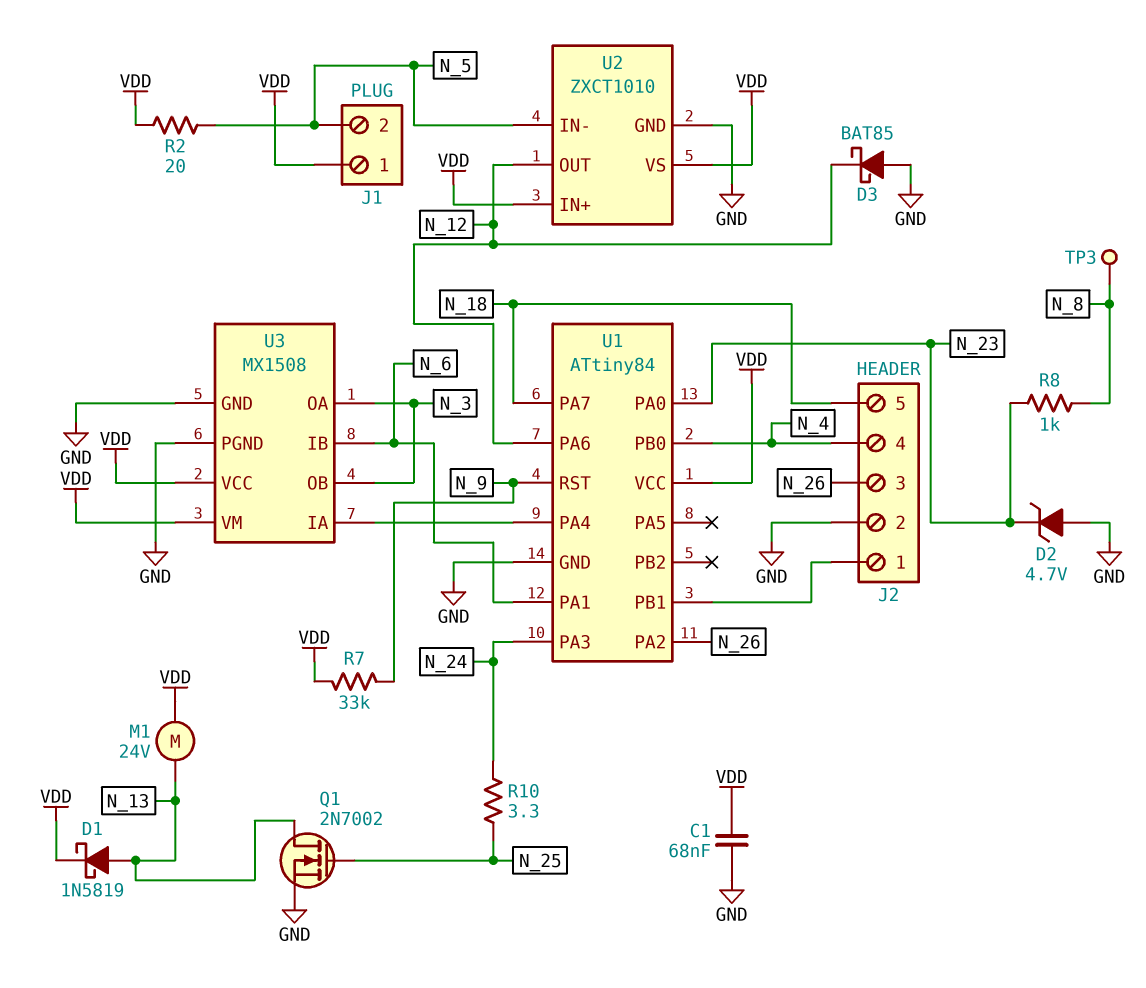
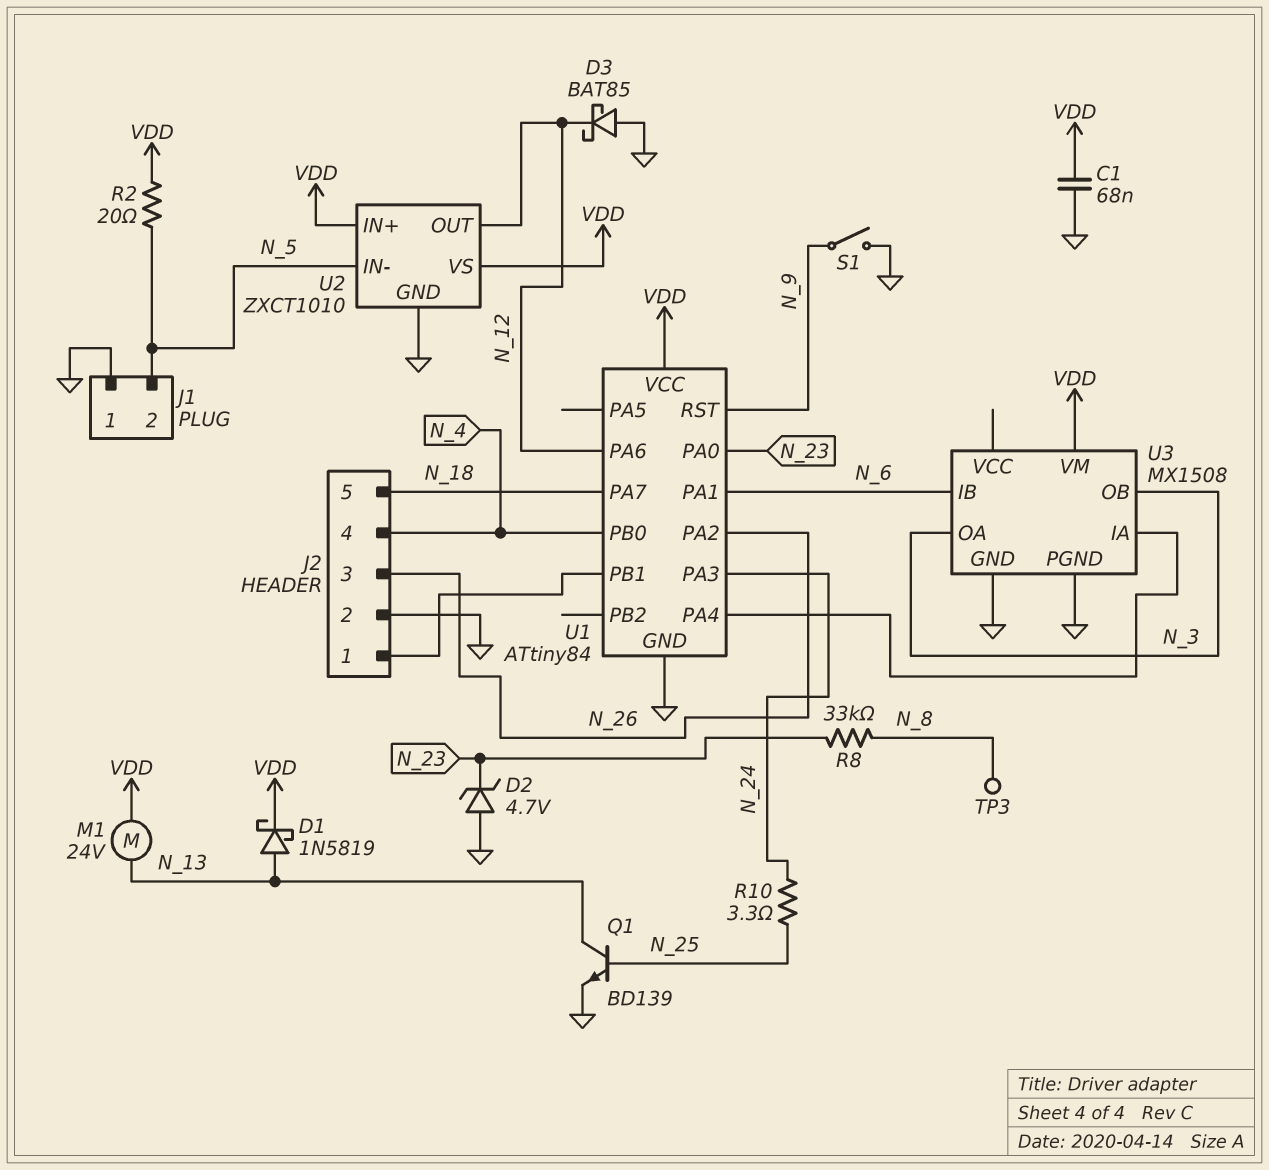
J1 pin 1: VDD -> GND
Q1: NMOS 2N7002 (G N_25, D N_13, S GND) -> NPN BD139 (B N_25, C N_13, E GND)
R7: 33k (N_9, VDD) -> none
R8: 1k (N_8, N_23) -> 33k (N_8, N_23)
S1: none -> switch (GND, N_9)
U3 pin VCC: VDD -> none

